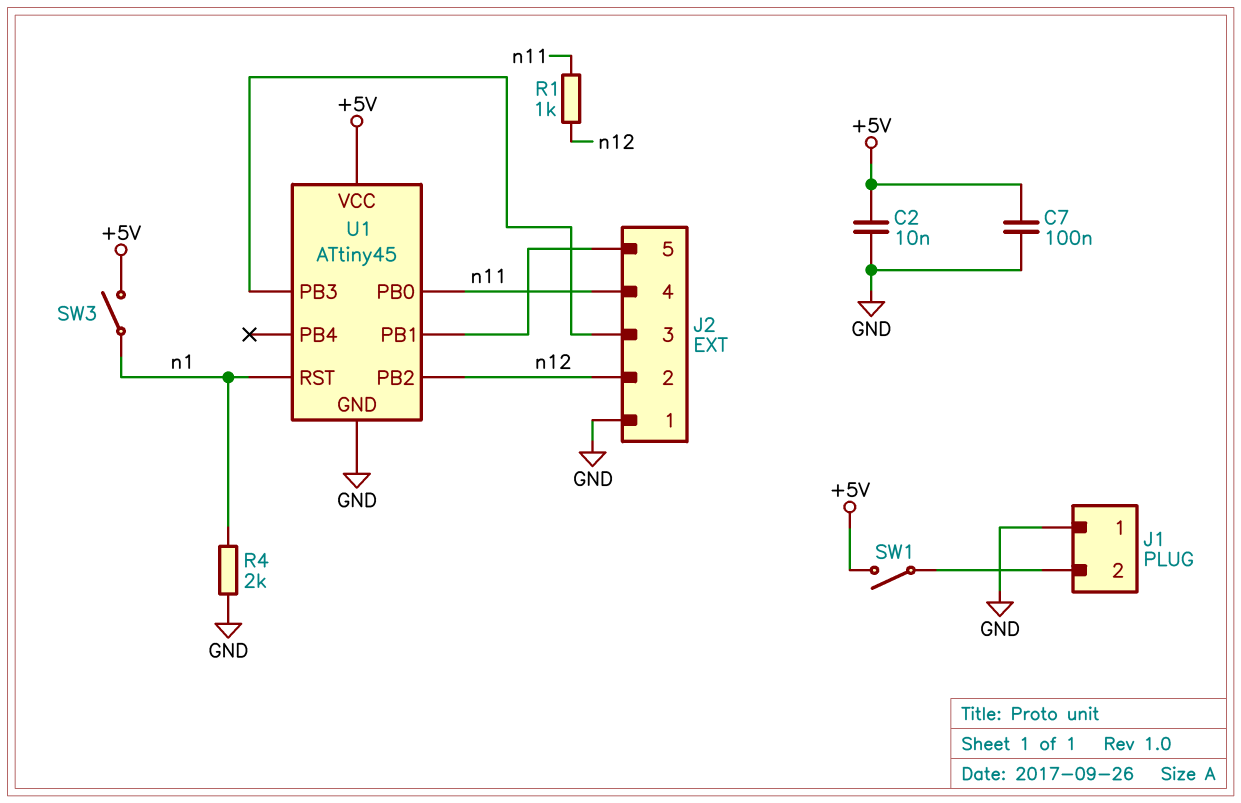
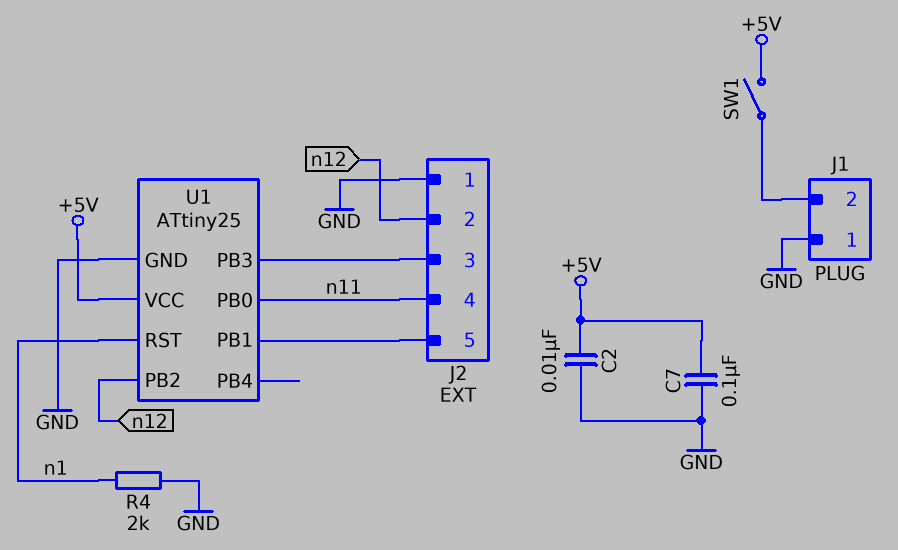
R1: 1k (n11, n12) -> none
SW3: switch (+5V, n1) -> none
U1: ATtiny45 -> ATtiny25

